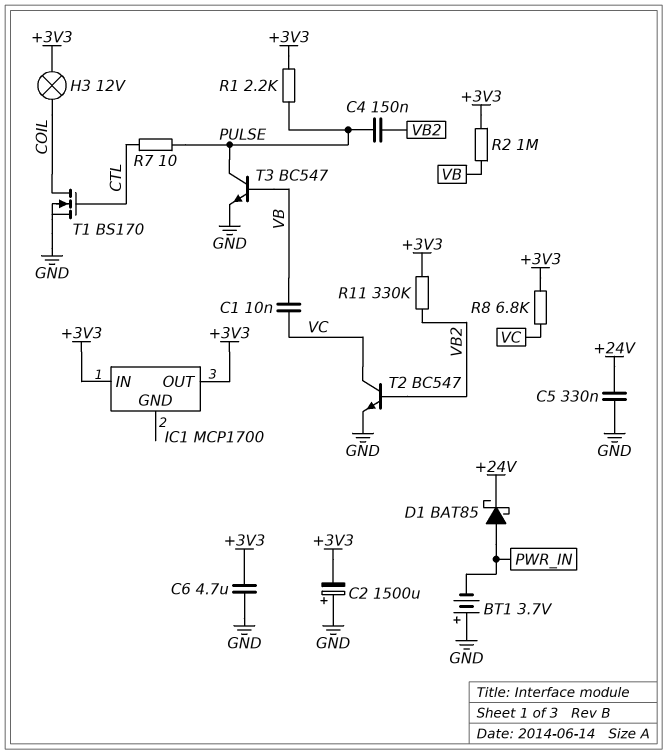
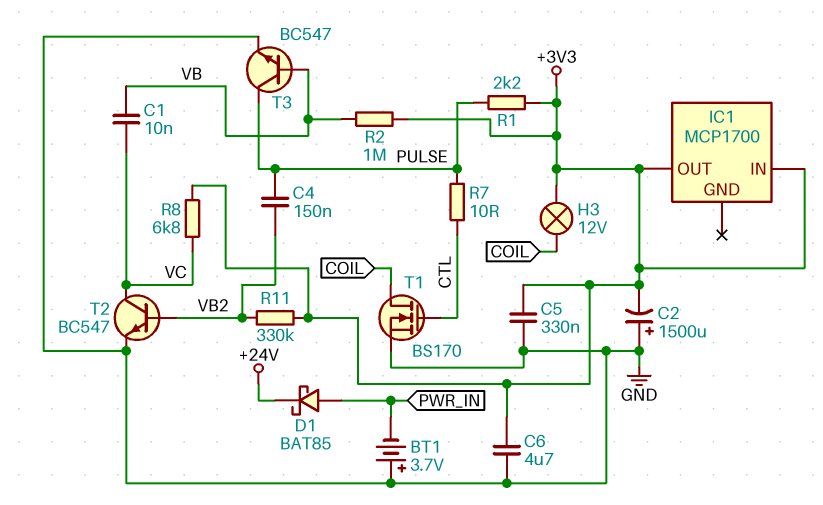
C5: 330nF (+24V, GND) -> 330nF (+3V3, GND)

